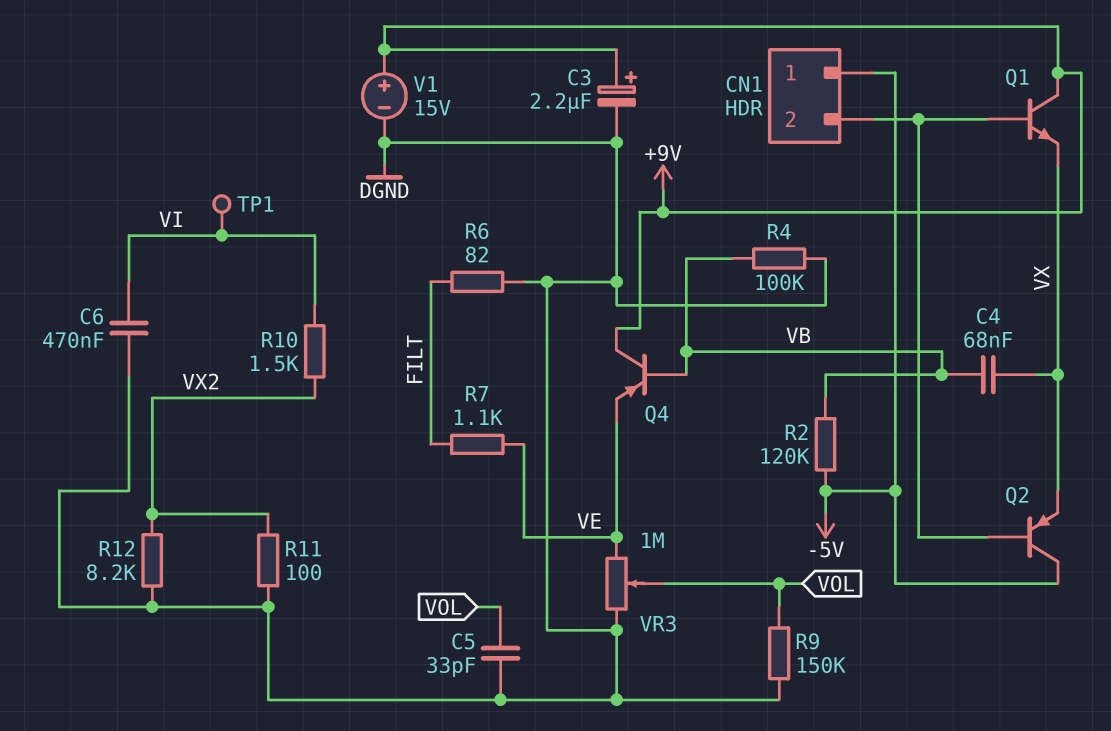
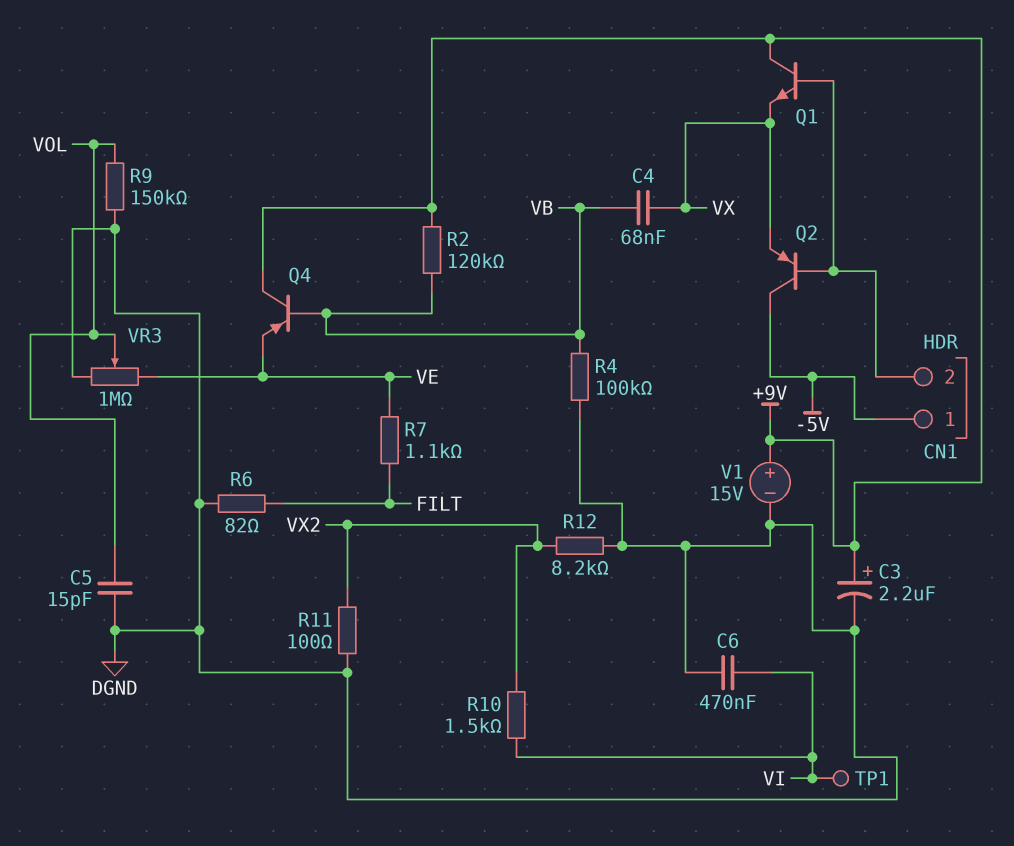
C5: 33pF (DGND, VOL) -> 15pF (DGND, VOL)
R2: 120k (-5V, VB) -> 120k (+9V, VB)

